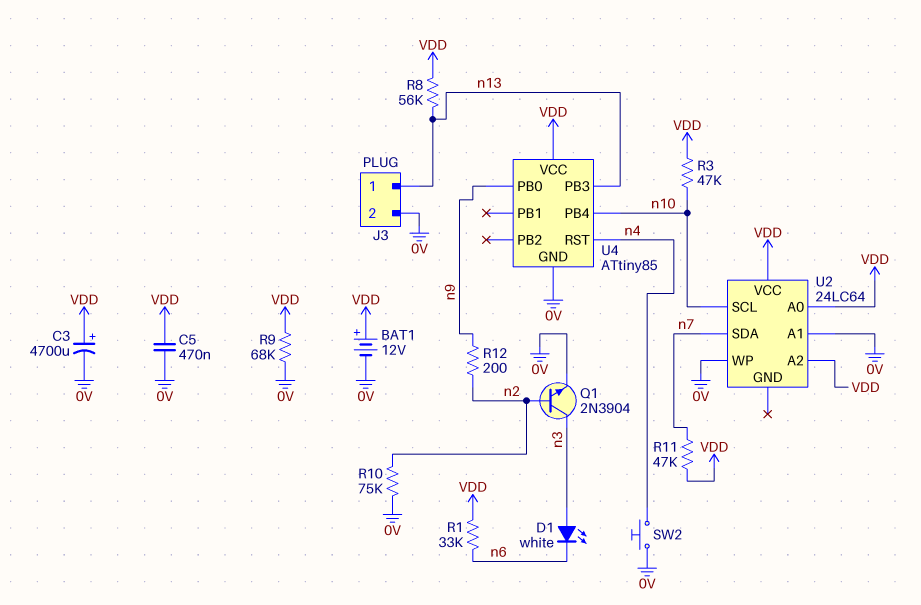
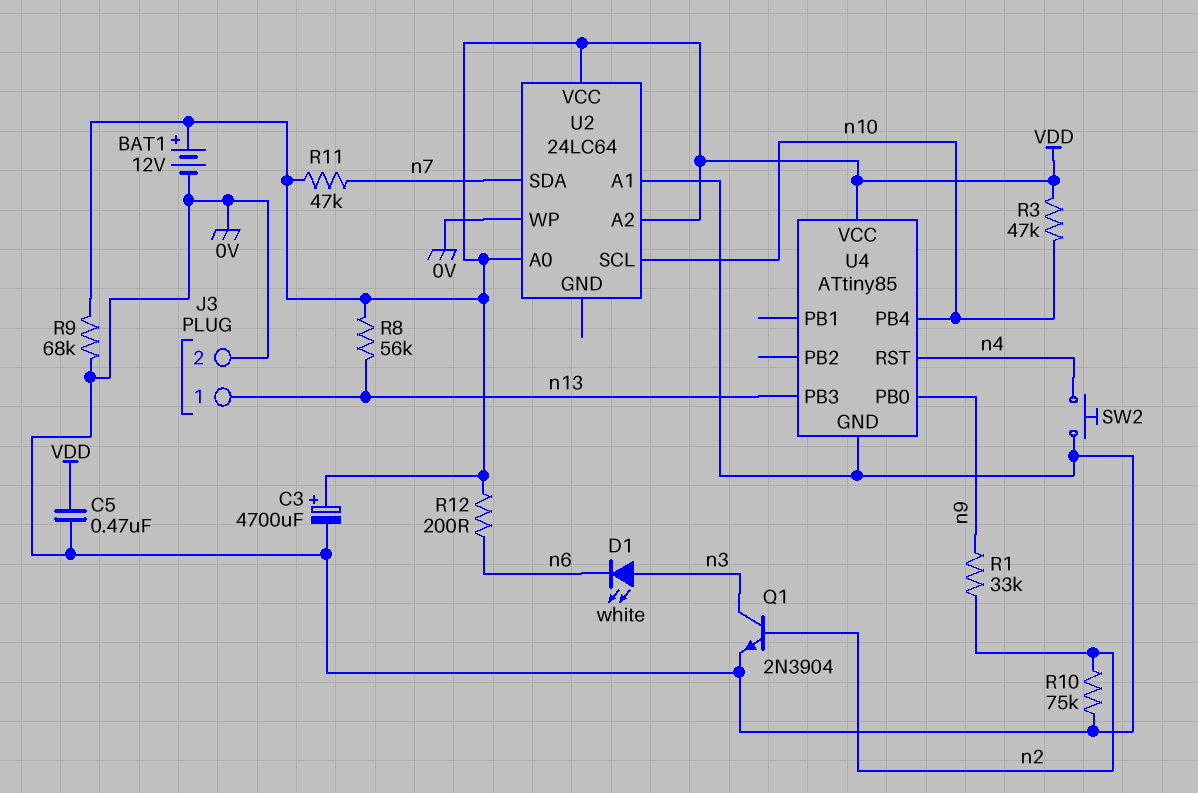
R1: 33k (VDD, n6) -> 33k (n2, n9)
R12: 200 (n2, n9) -> 200 (VDD, n6)

